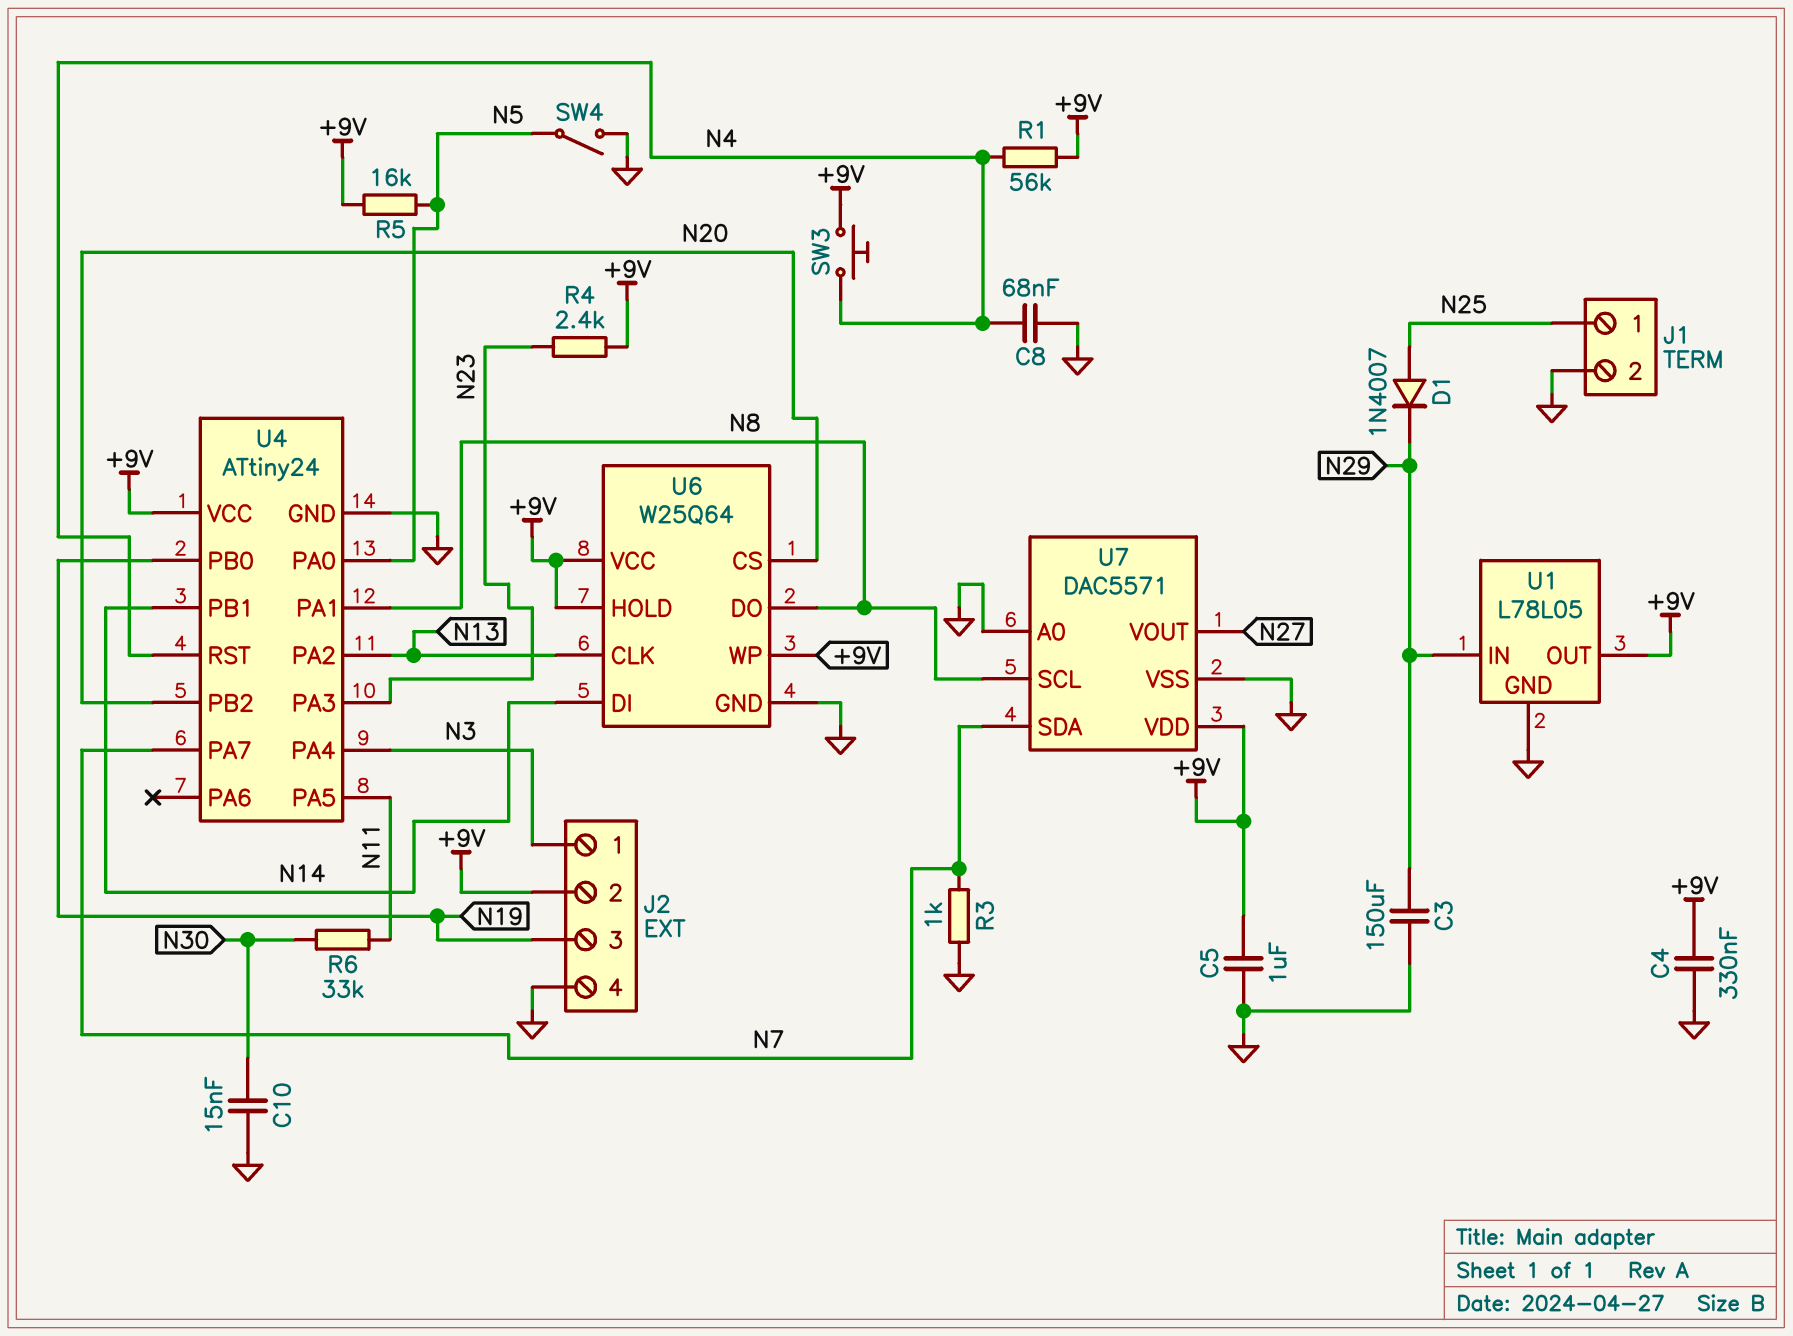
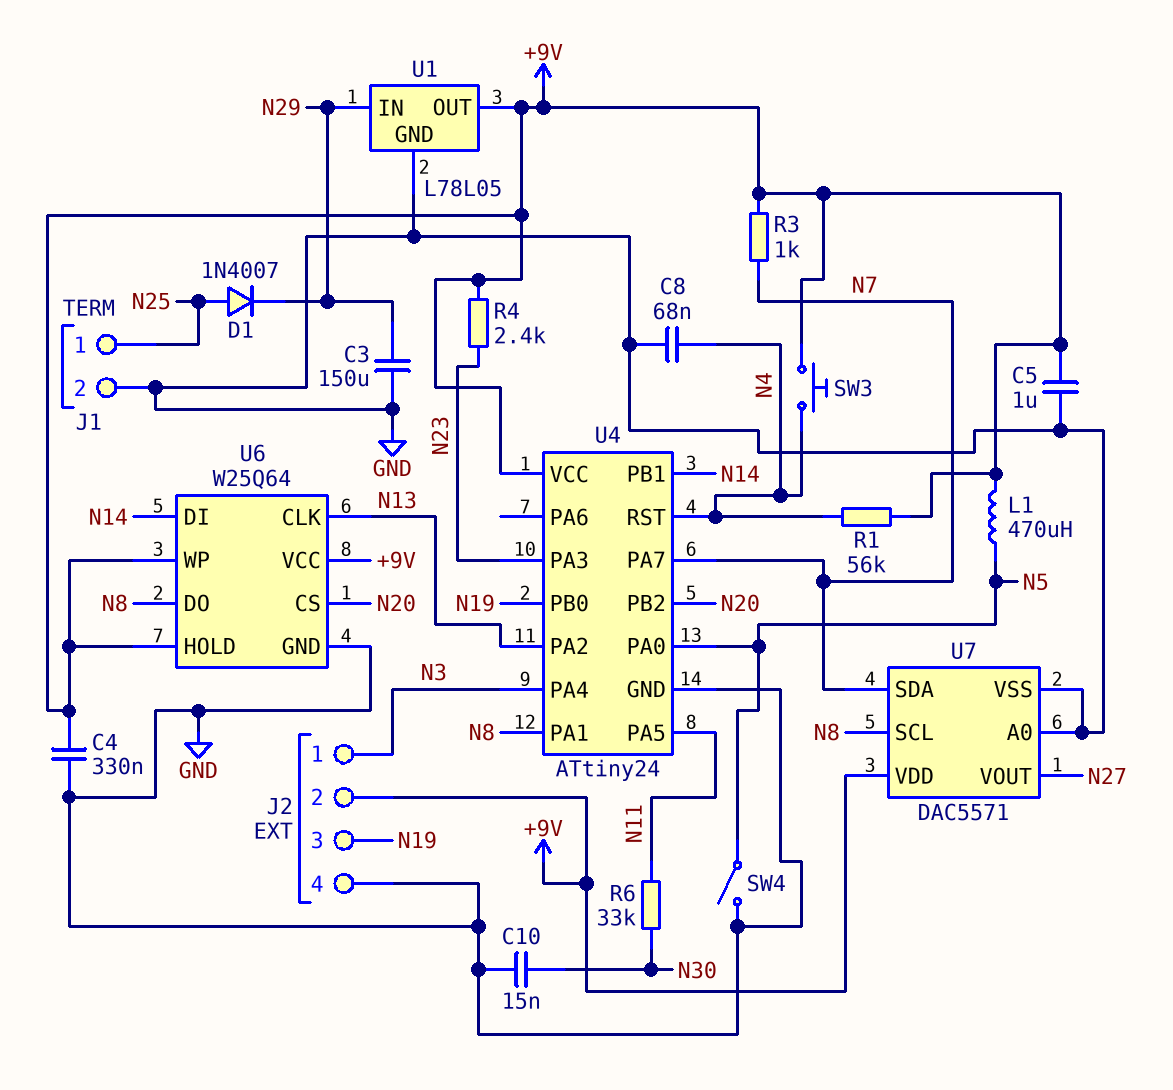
L1: none -> 470uH (+9V, N5)
R3: 1k (GND, N7) -> 1k (+9V, N7)
R5: 16k (+9V, N5) -> none

